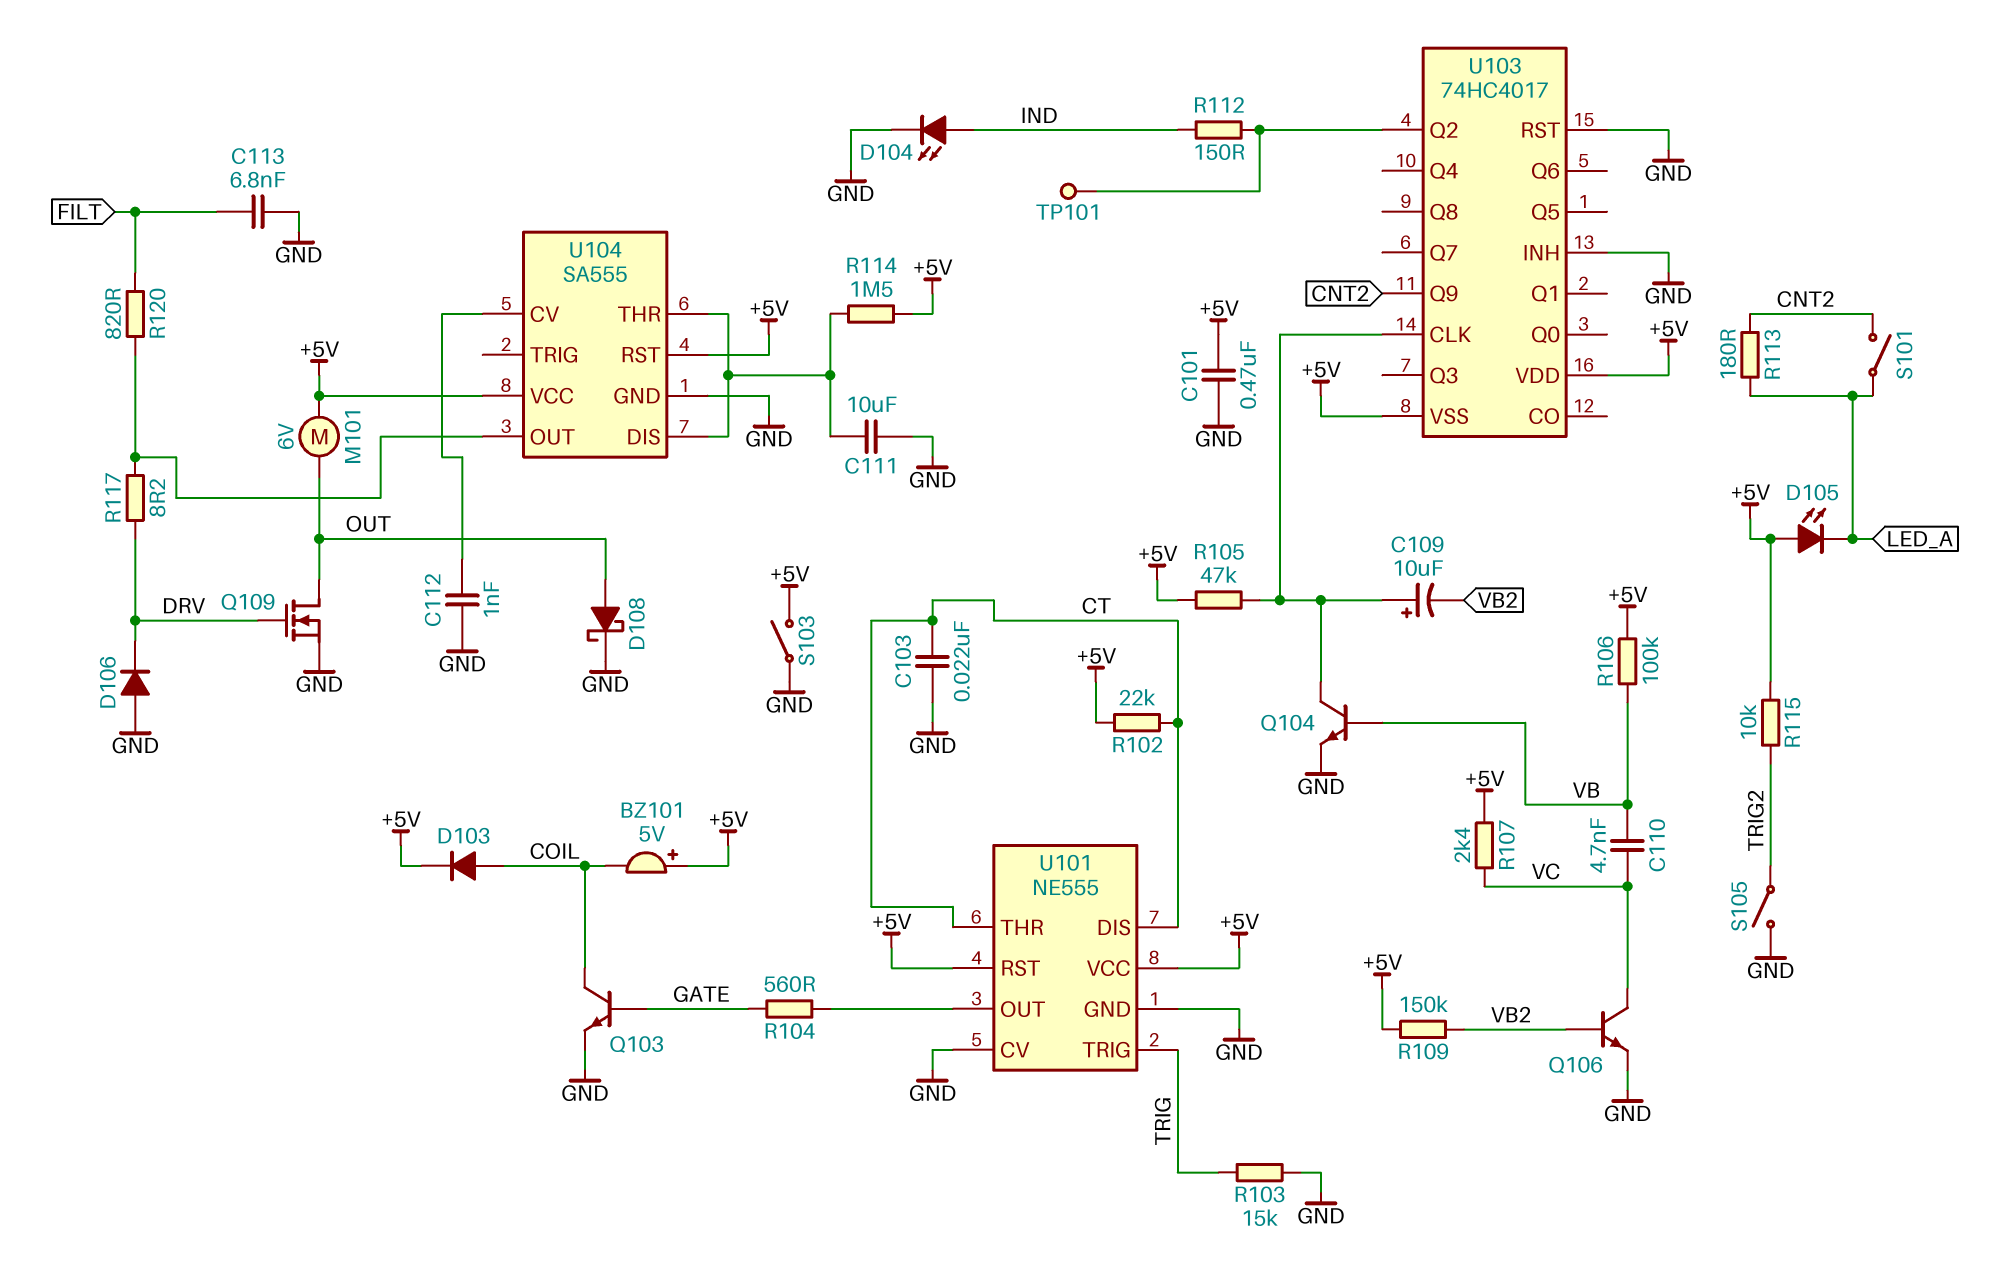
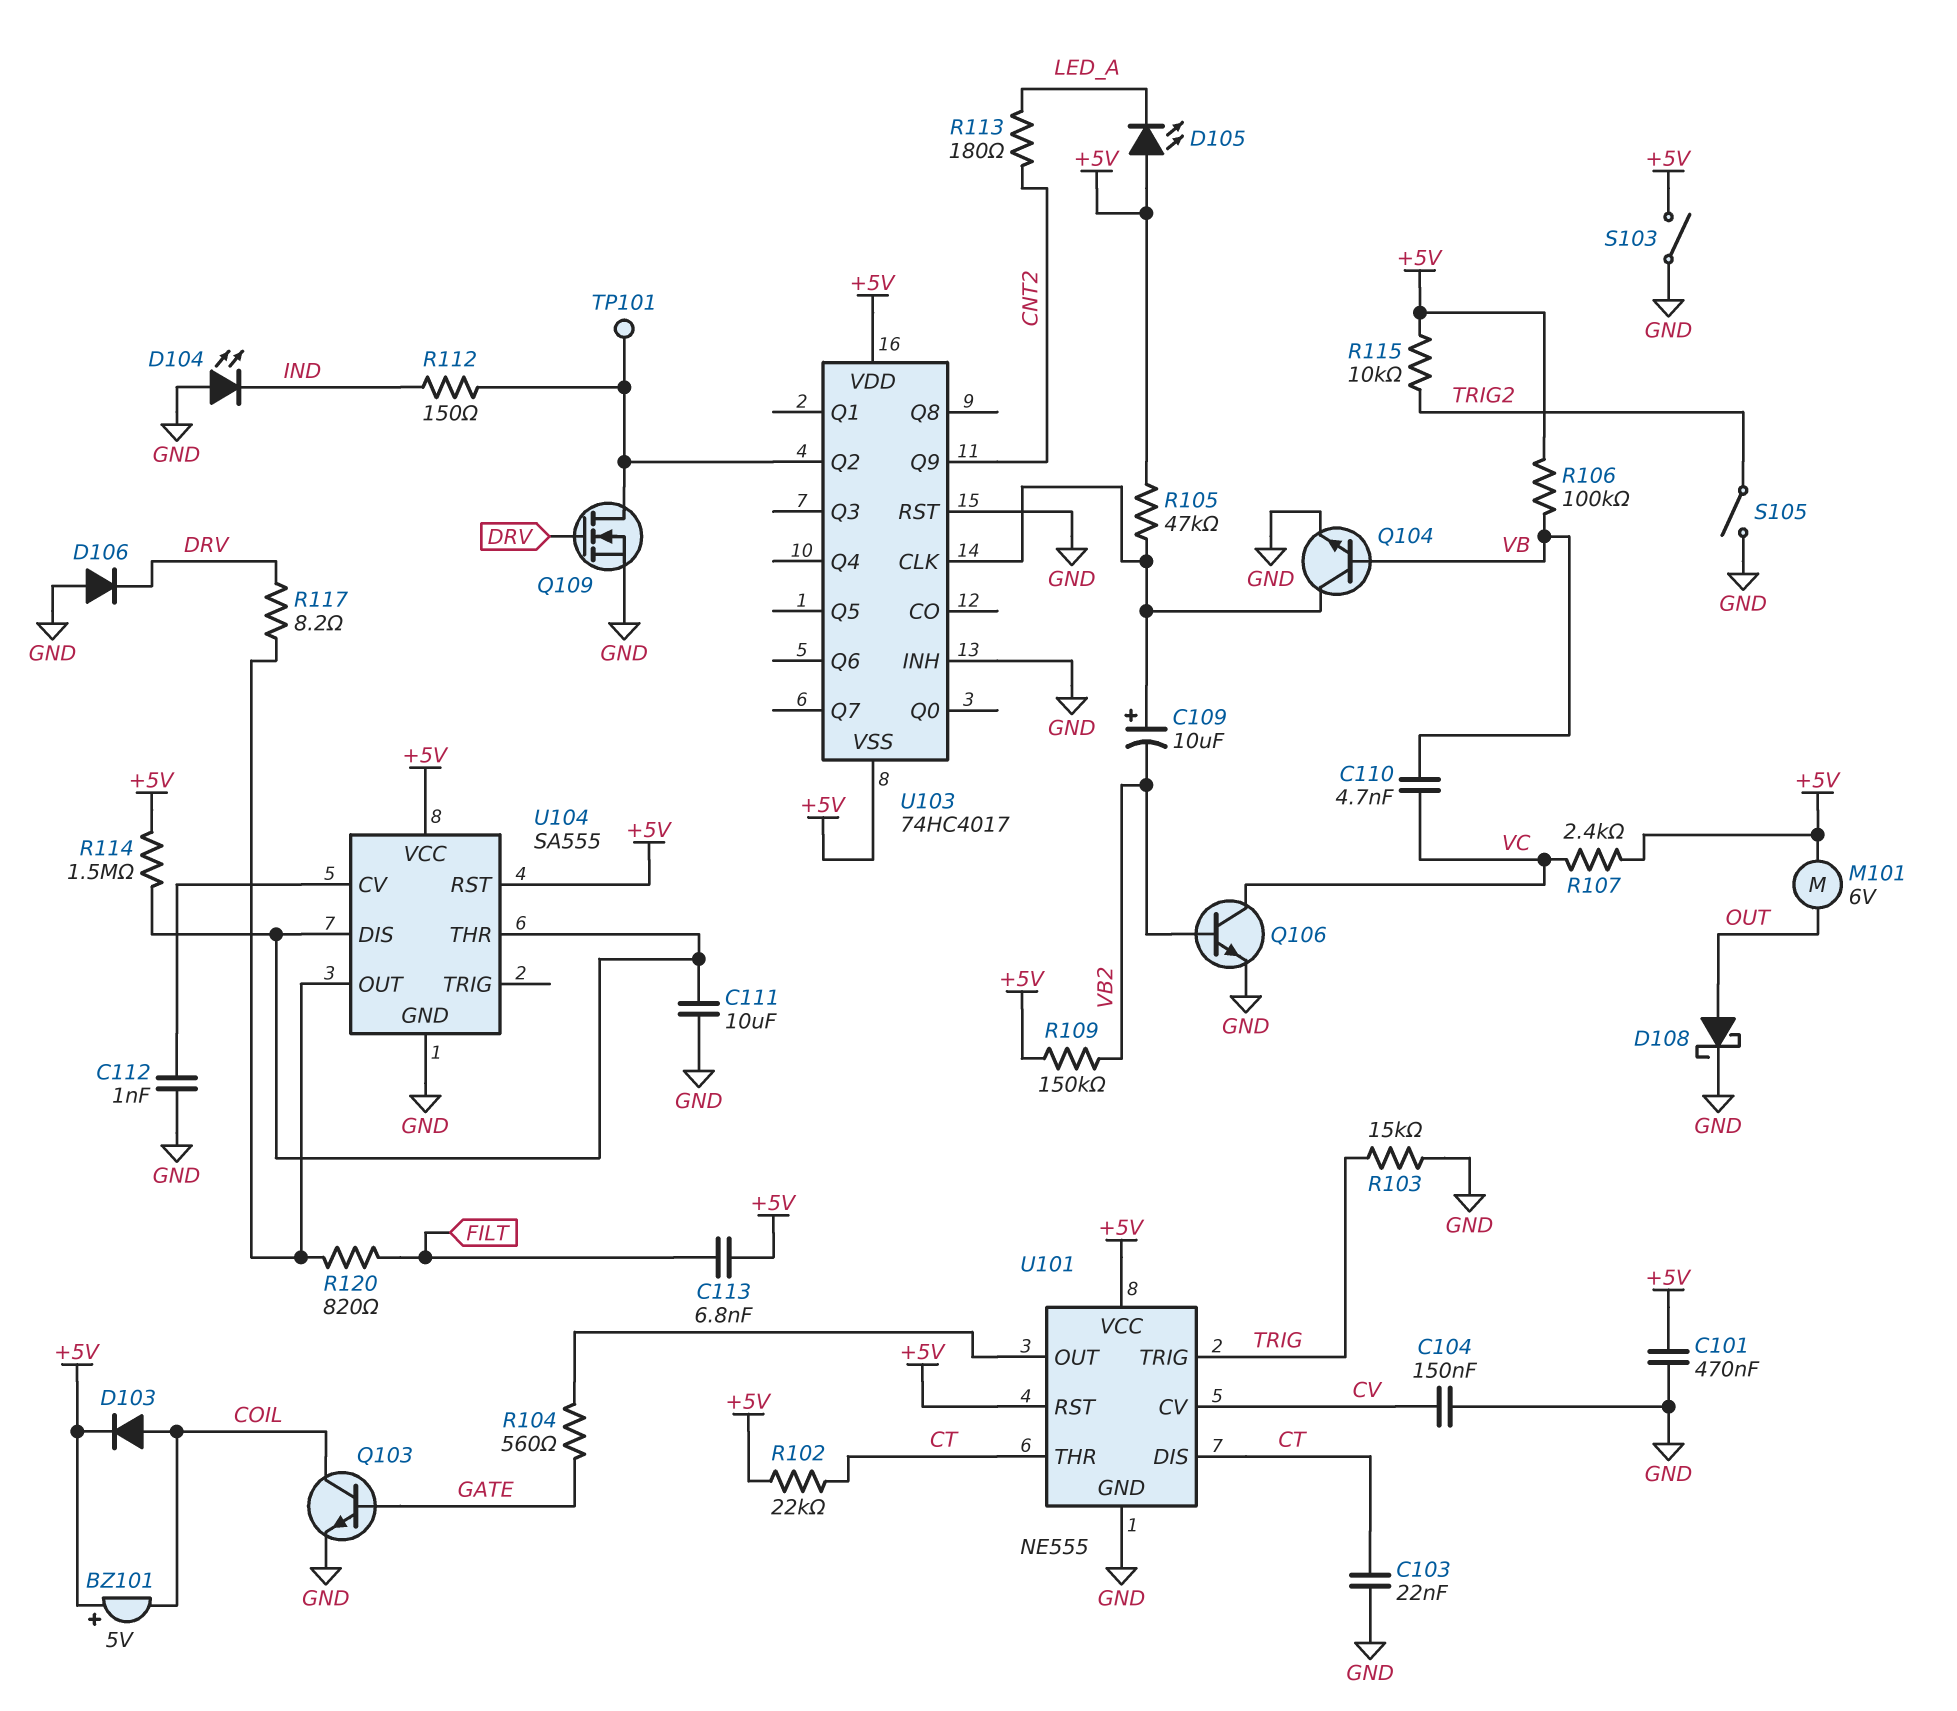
C104: none -> 150nF (CV, GND)
C113: 6.8nF (FILT, GND) -> 6.8nF (+5V, FILT)
D104: LED (A IND, K GND) -> LED (A GND, K IND)
Q109: NMOS (G DRV, D OUT, S GND) -> NMOS (G DRV, D U103/Q2, S GND)
S101: switch (CNT2, LED_A) -> none
U101 pin CV: GND -> CV

